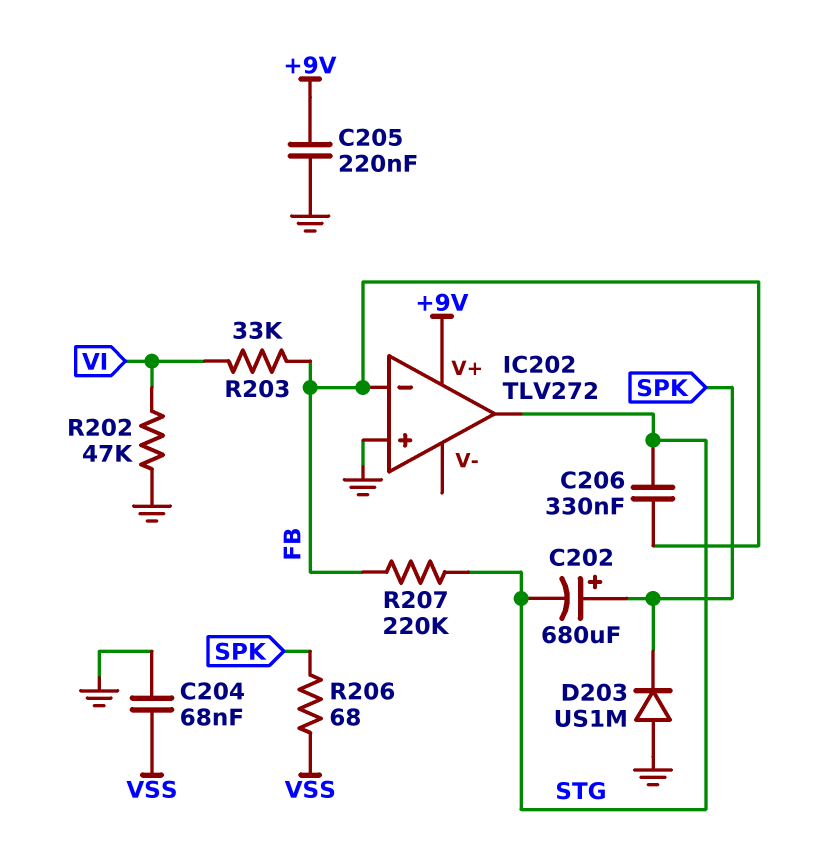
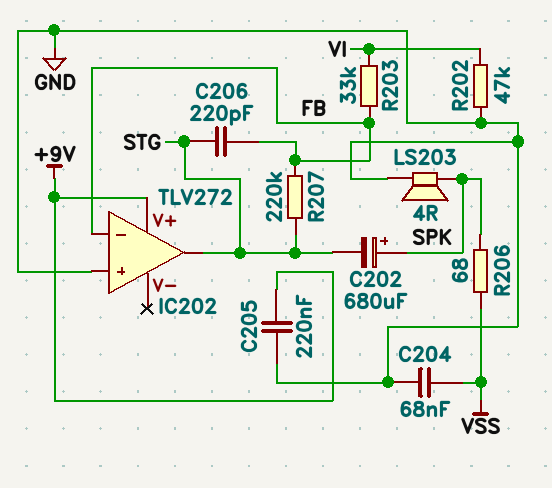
C206: 330nF (FB, STG) -> 220pF (FB, STG)
D203: diode US1M (A GND, K SPK) -> none
LS203: none -> speaker 4R (GND, SPK)

